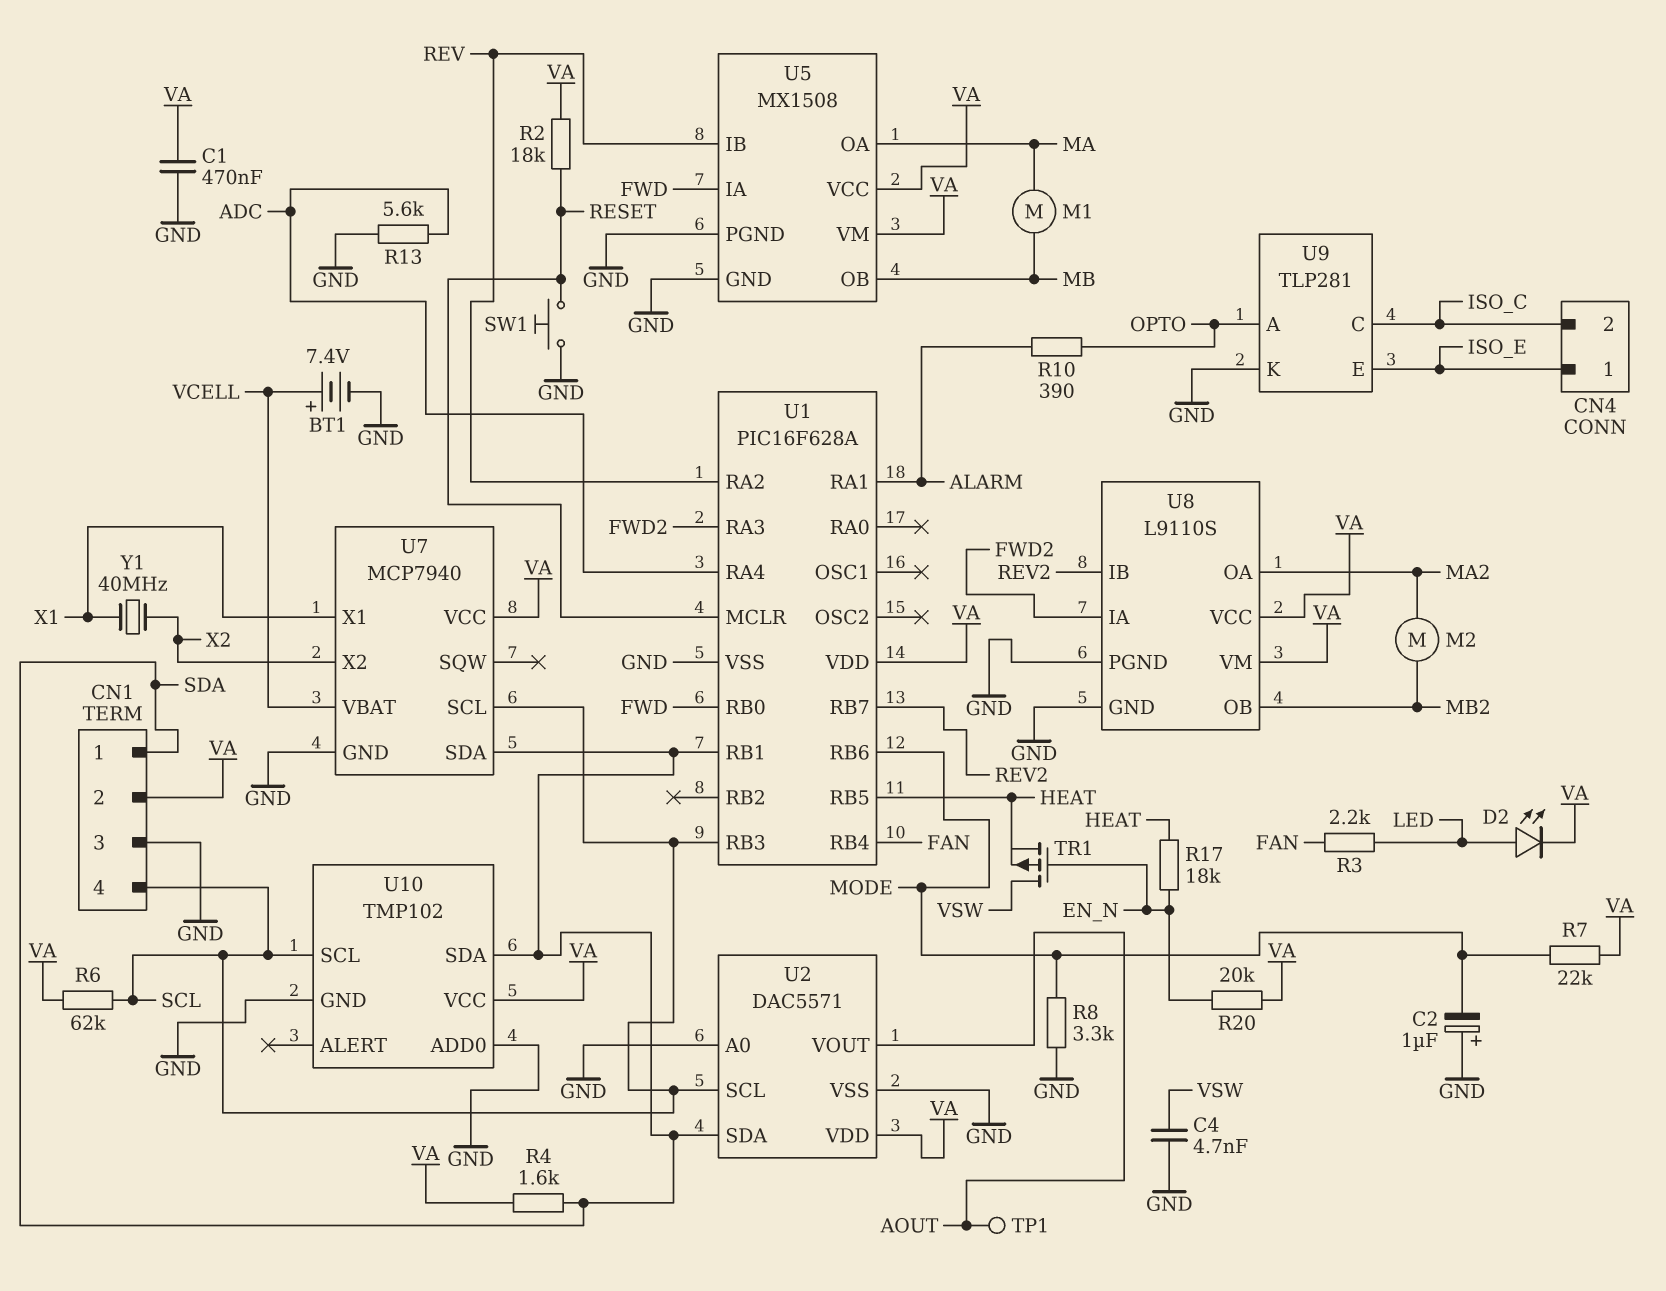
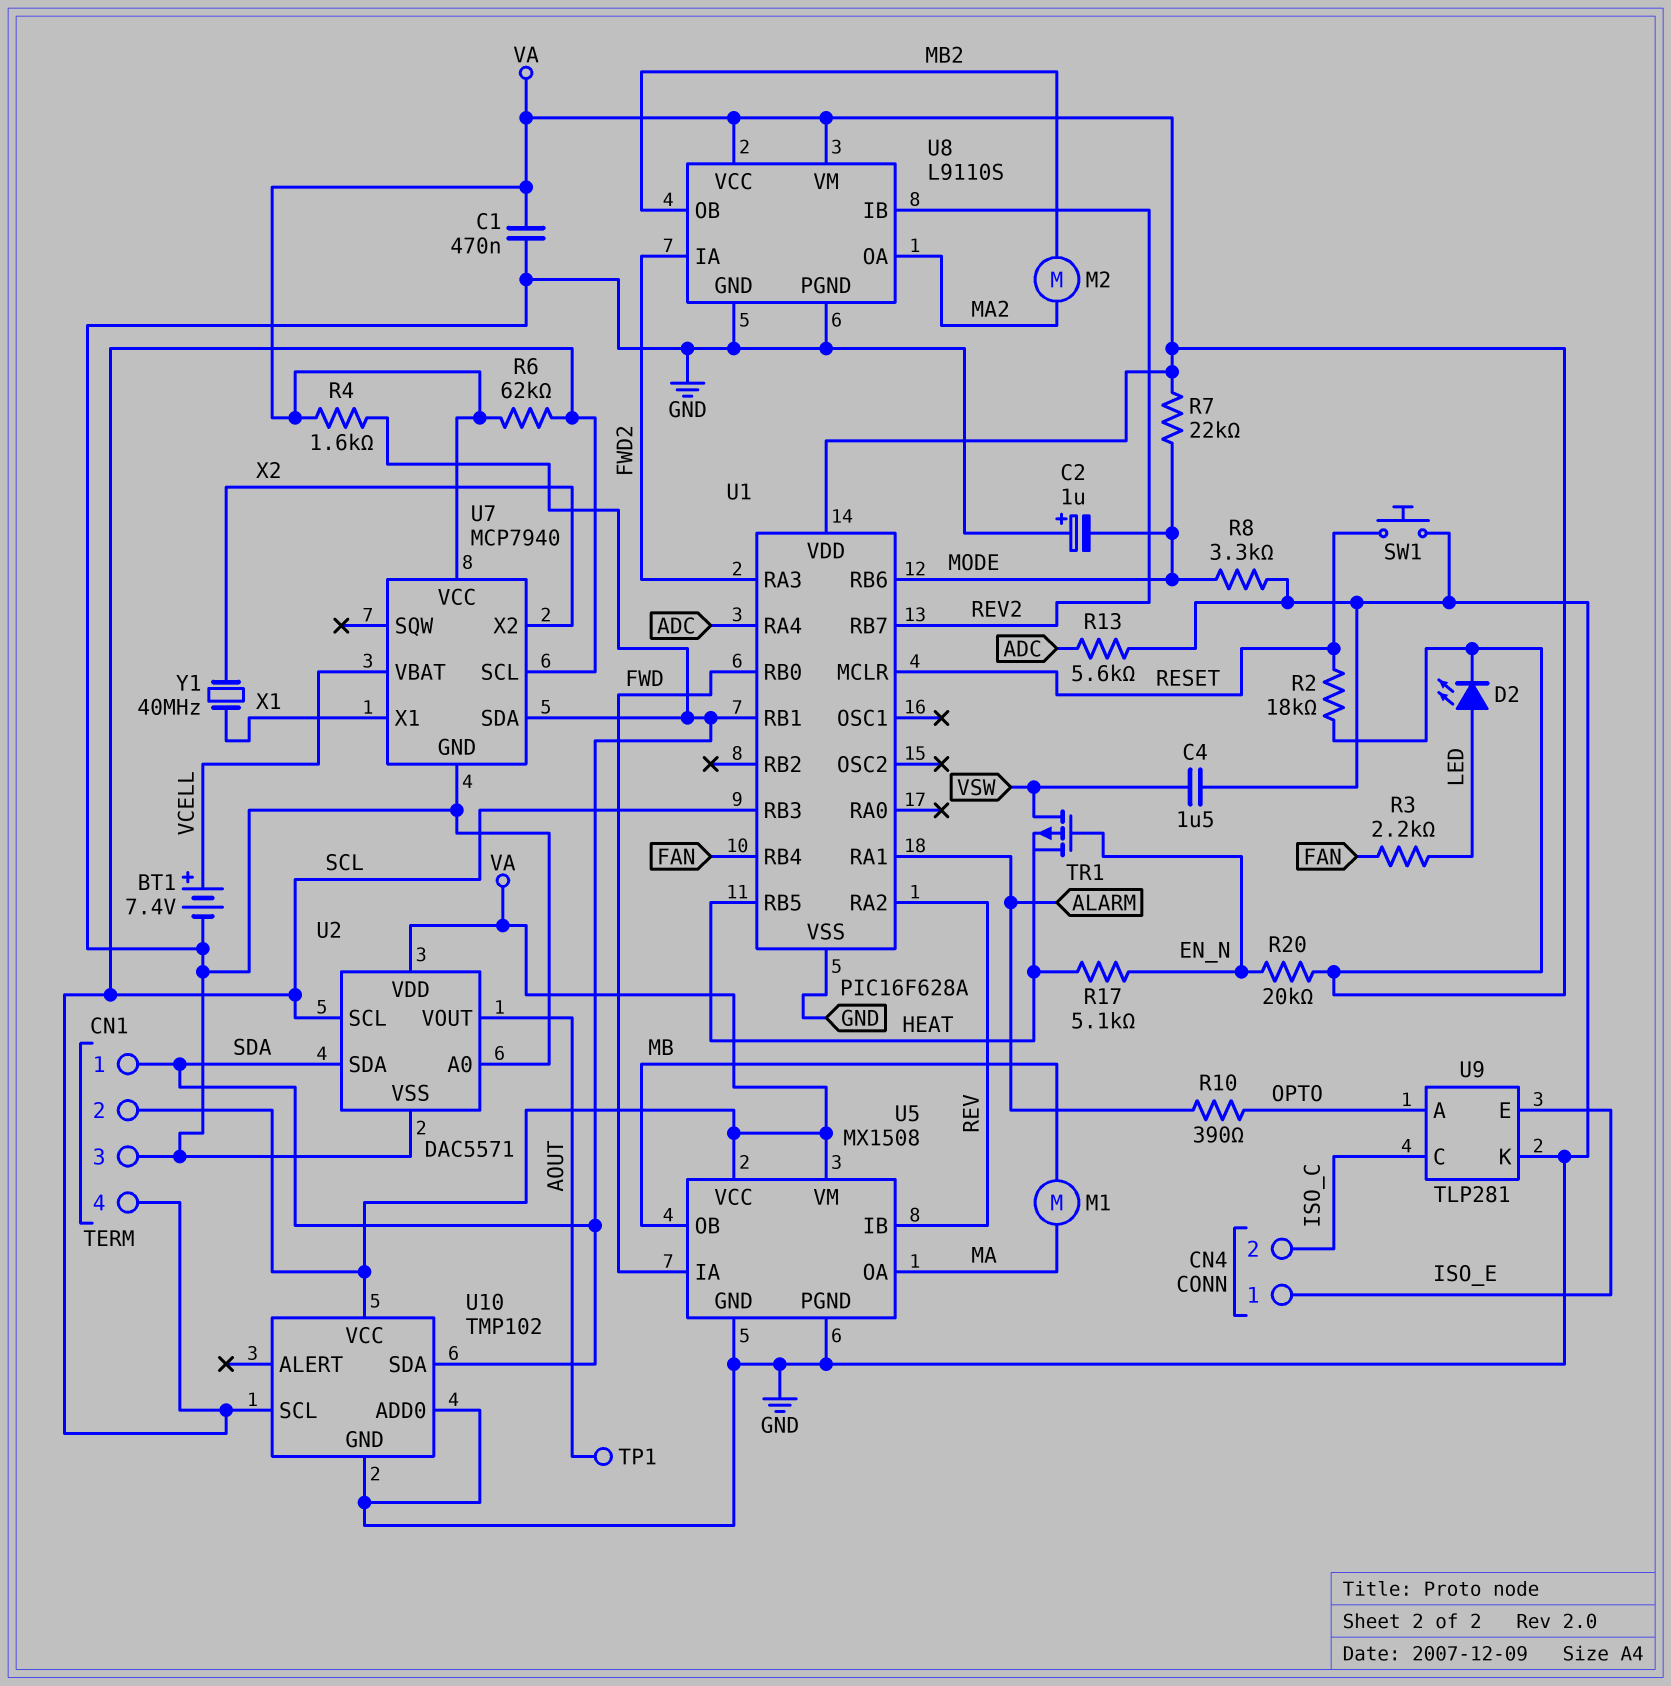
C4: 4.7nF (GND, VSW) -> 1.5uF (GND, VSW)
R17: 18k (EN_N, HEAT) -> 5.1k (EN_N, HEAT)

